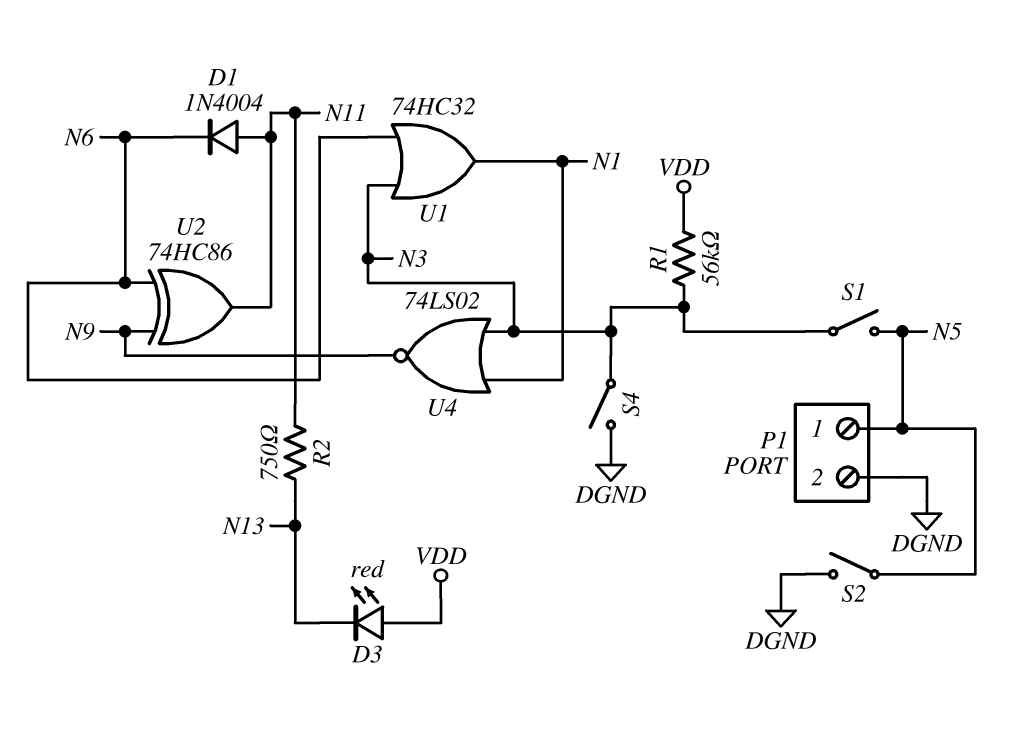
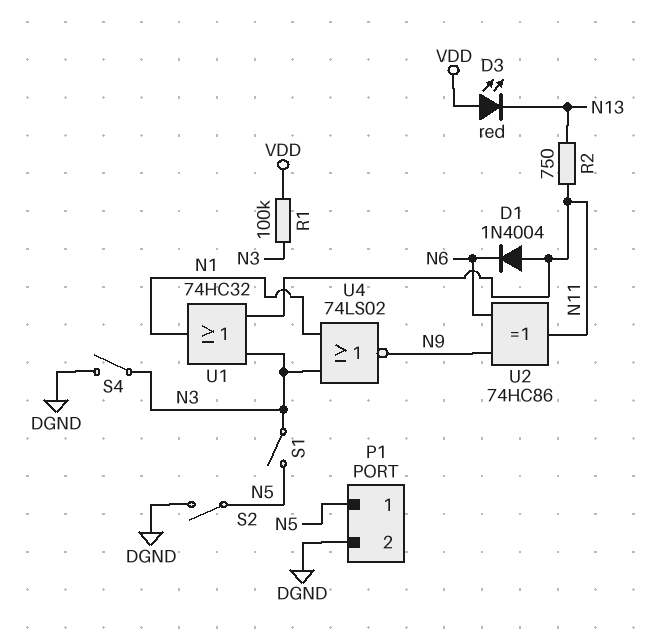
R1: 56k (N3, VDD) -> 100k (N3, VDD)
U1: OR 74HC32 (in N3, in N6, out N1) -> OR 74HC32 (in N3, in N11, out N1)

